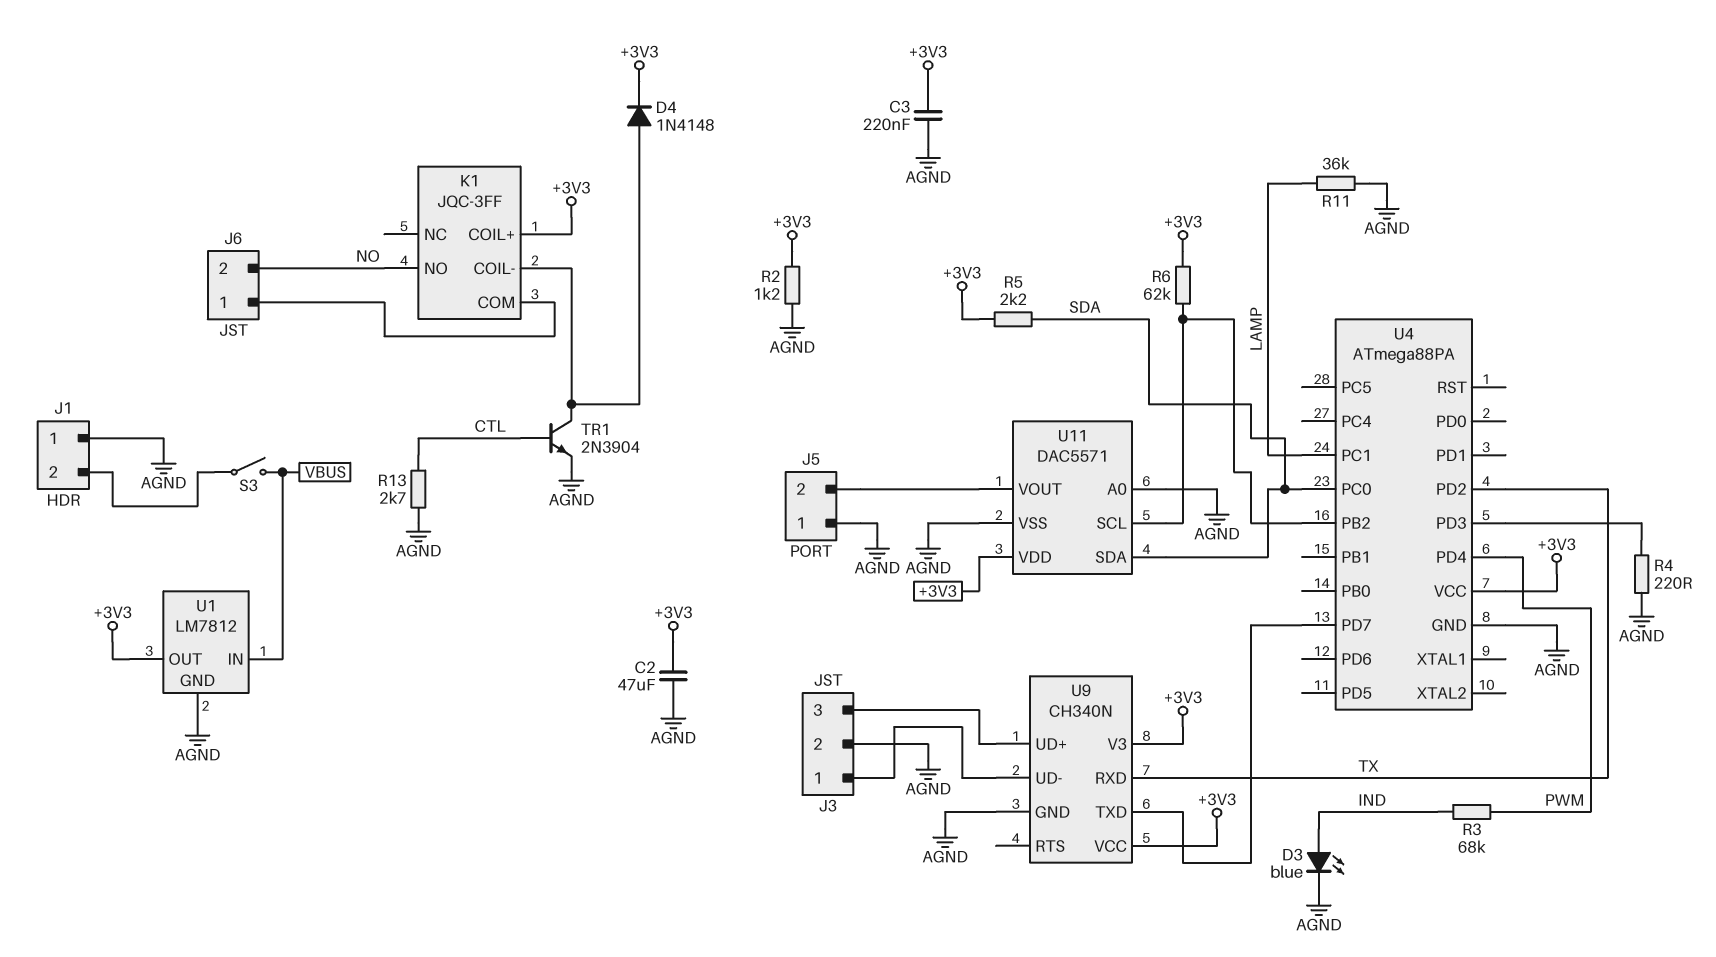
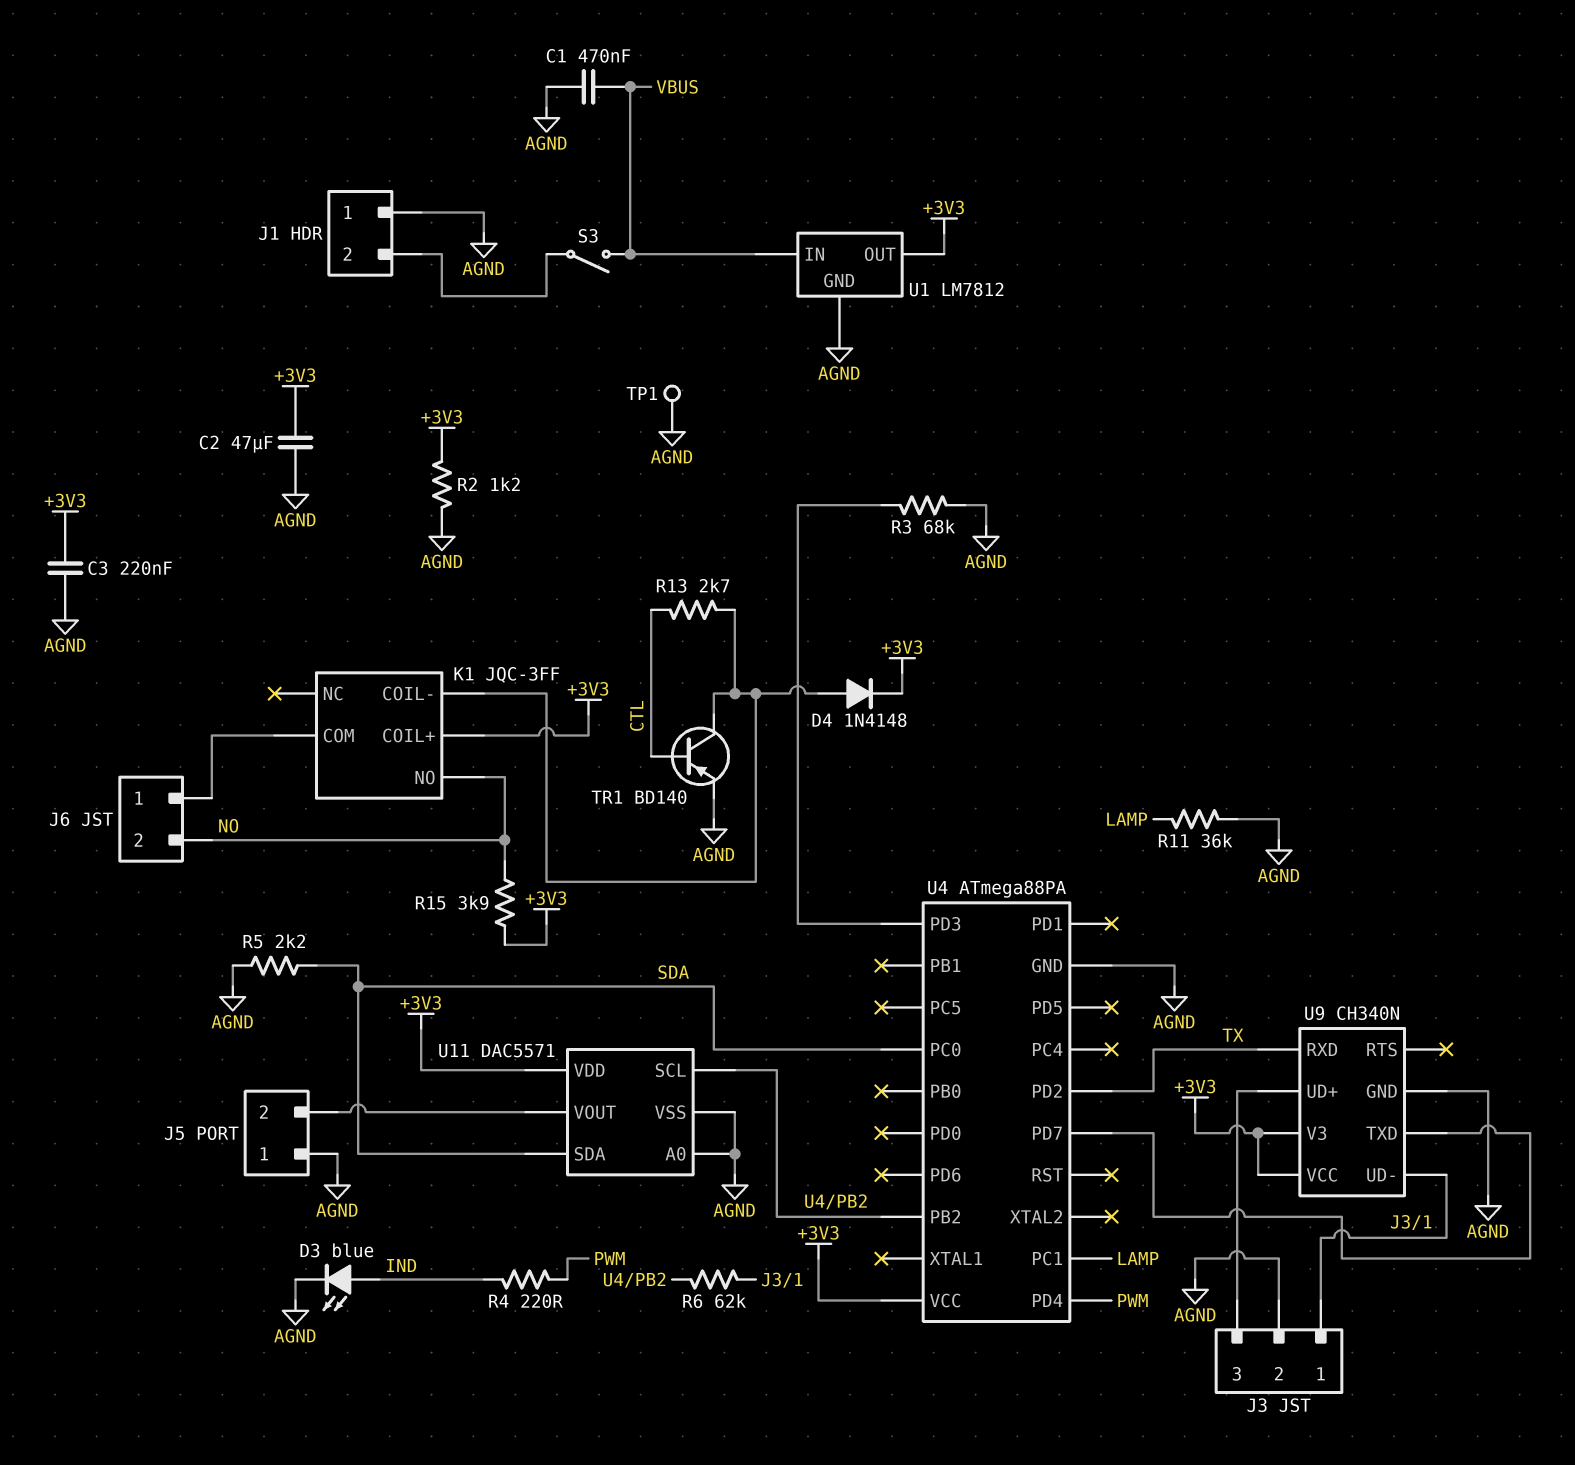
C1: none -> 470nF (AGND, VBUS)
R3: 68k (IND, PWM) -> 68k (AGND, U4/PD3)
R4: 220 (AGND, U4/PD3) -> 220 (IND, PWM)
R5: 2.2k (+3V3, SDA) -> 2.2k (AGND, SDA)
R6: 62k (+3V3, U4/PB2) -> 62k (J3/1, U4/PB2)
R13: 2.7k (AGND, CTL) -> 2.7k (CTL, K1/COIL-)
R15: none -> 3.9k (+3V3, NO)
TP1: none -> test point (AGND)
TR1: NPN 2N3904 (B CTL, C K1/COIL-, E AGND) -> PNP BD140 (B CTL, C K1/COIL-, E AGND)

